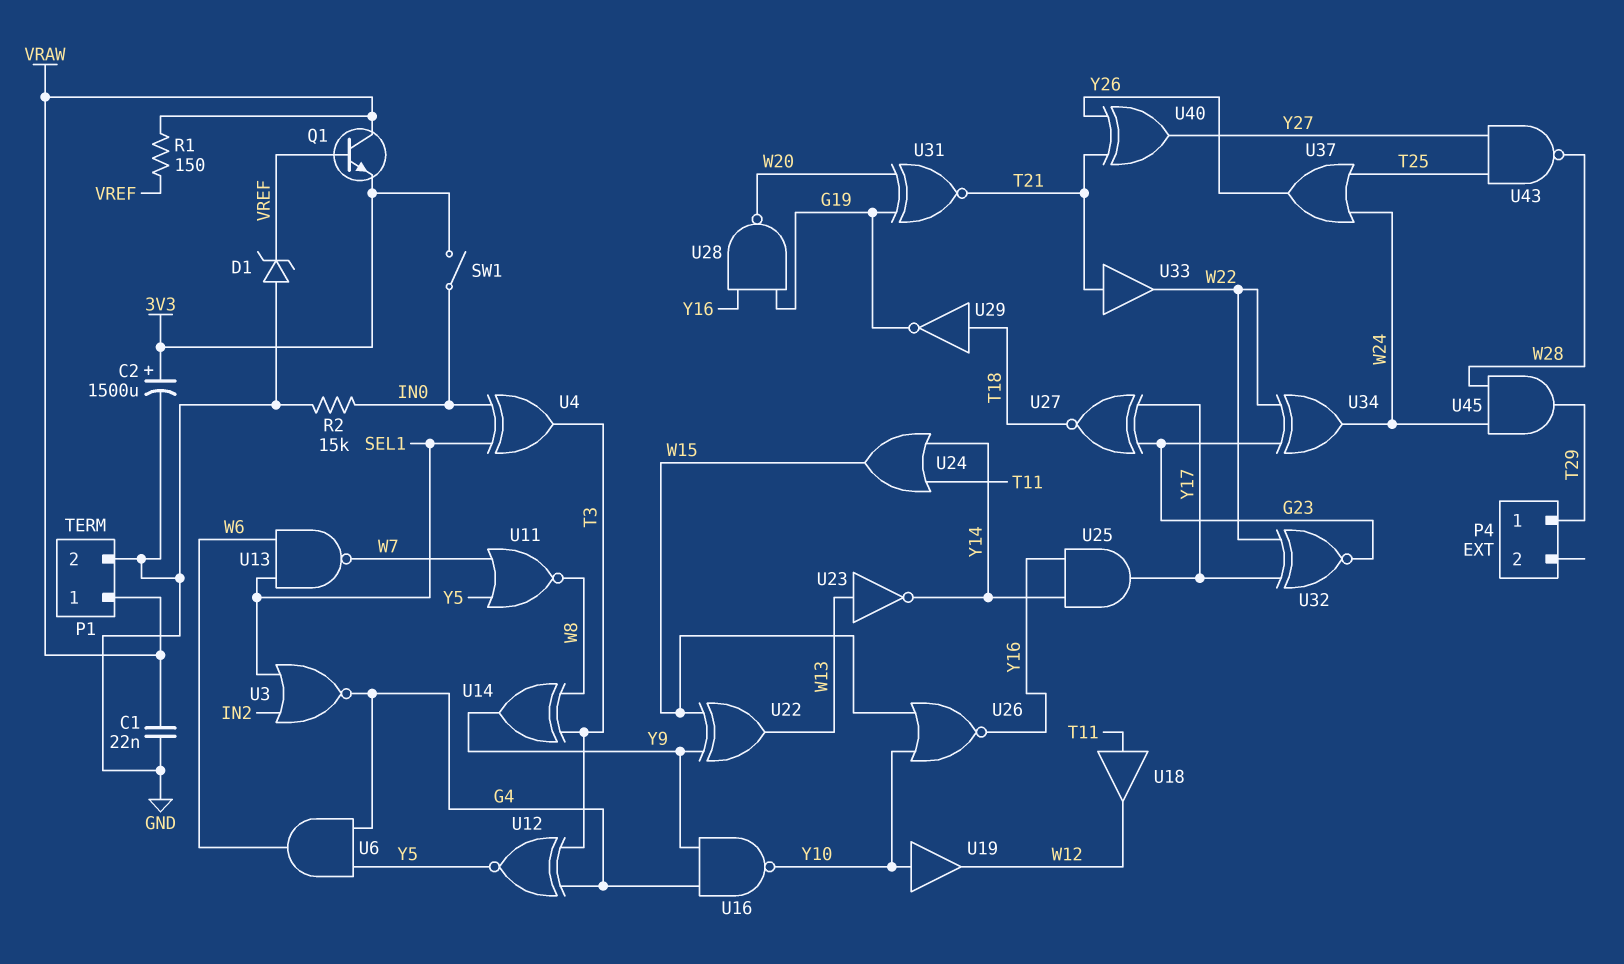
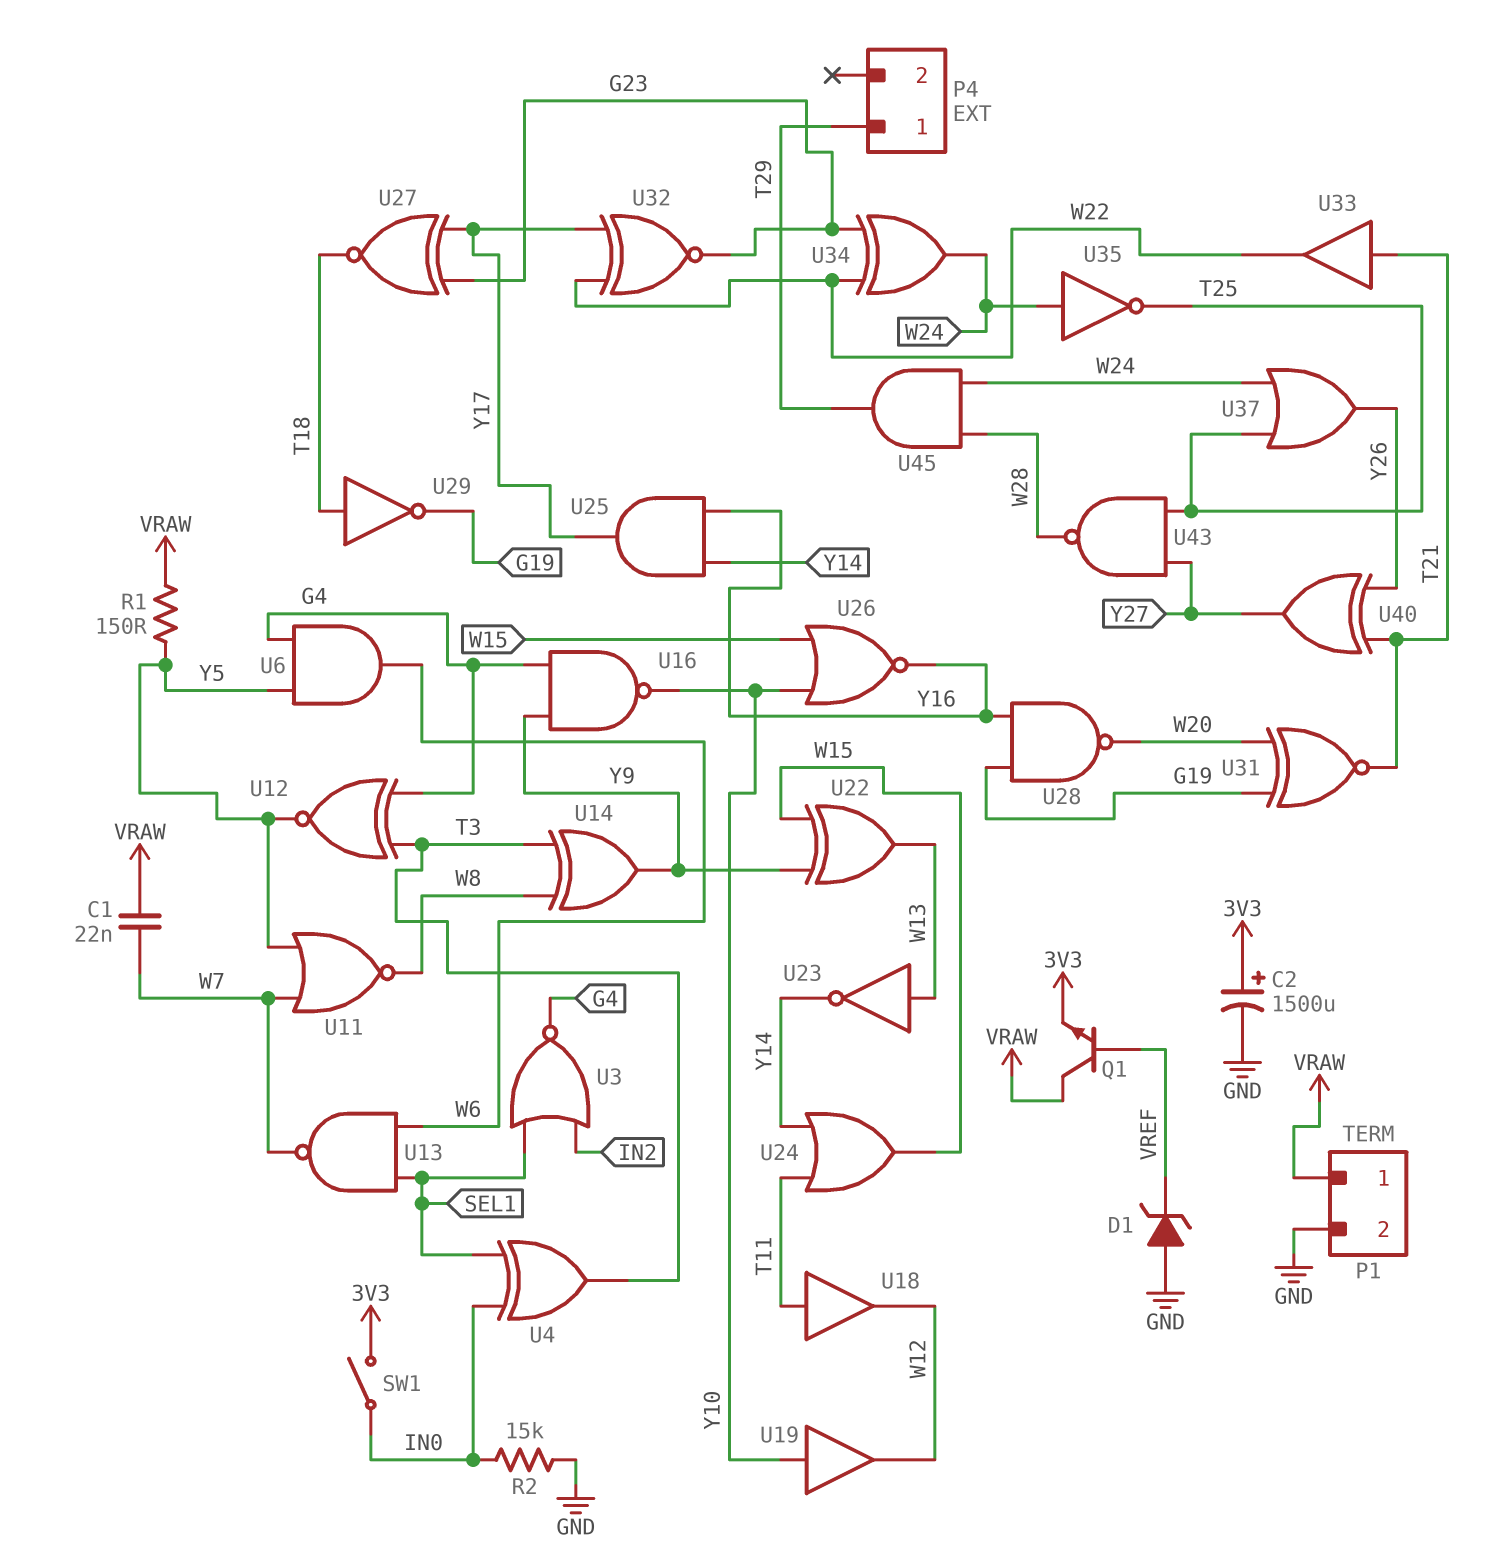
C1: 22nF (GND, VRAW) -> 22nF (VRAW, W7)
R1: 150 (VRAW, VREF) -> 150 (VRAW, Y5)
U35: none -> NOT (in W24, out T25)

